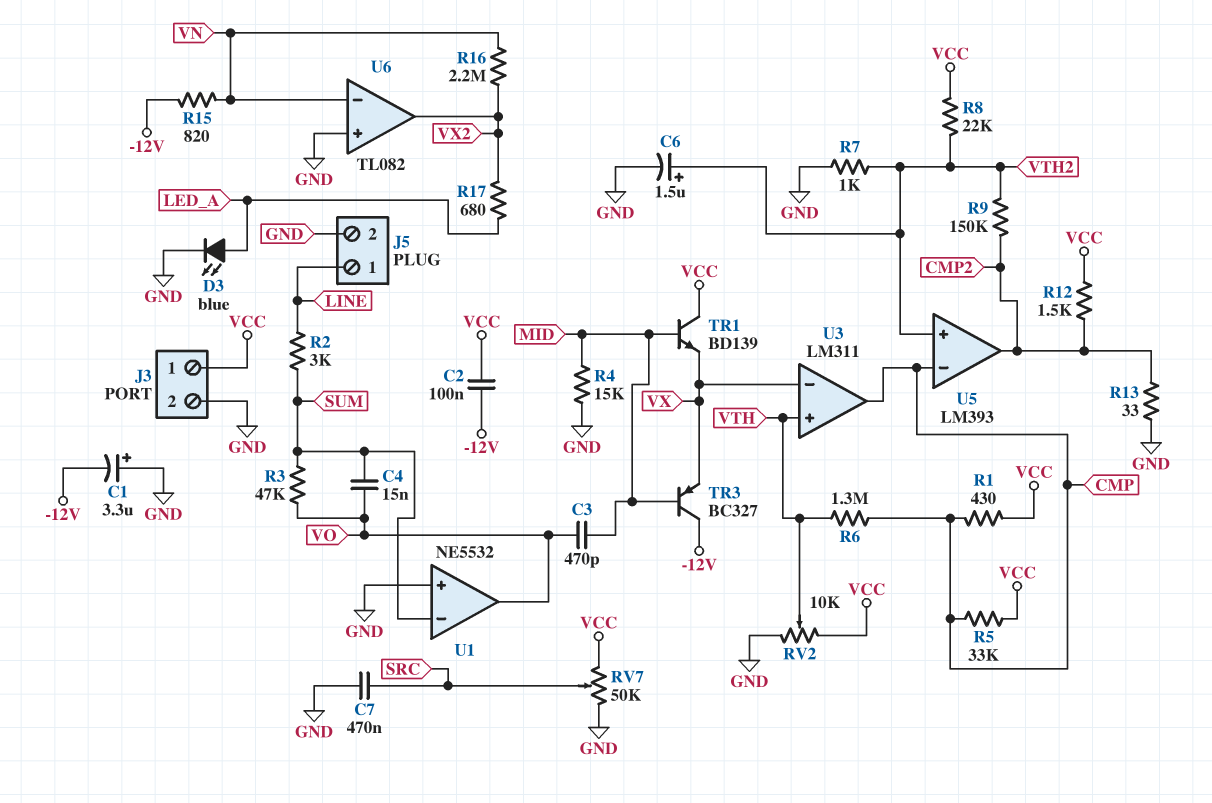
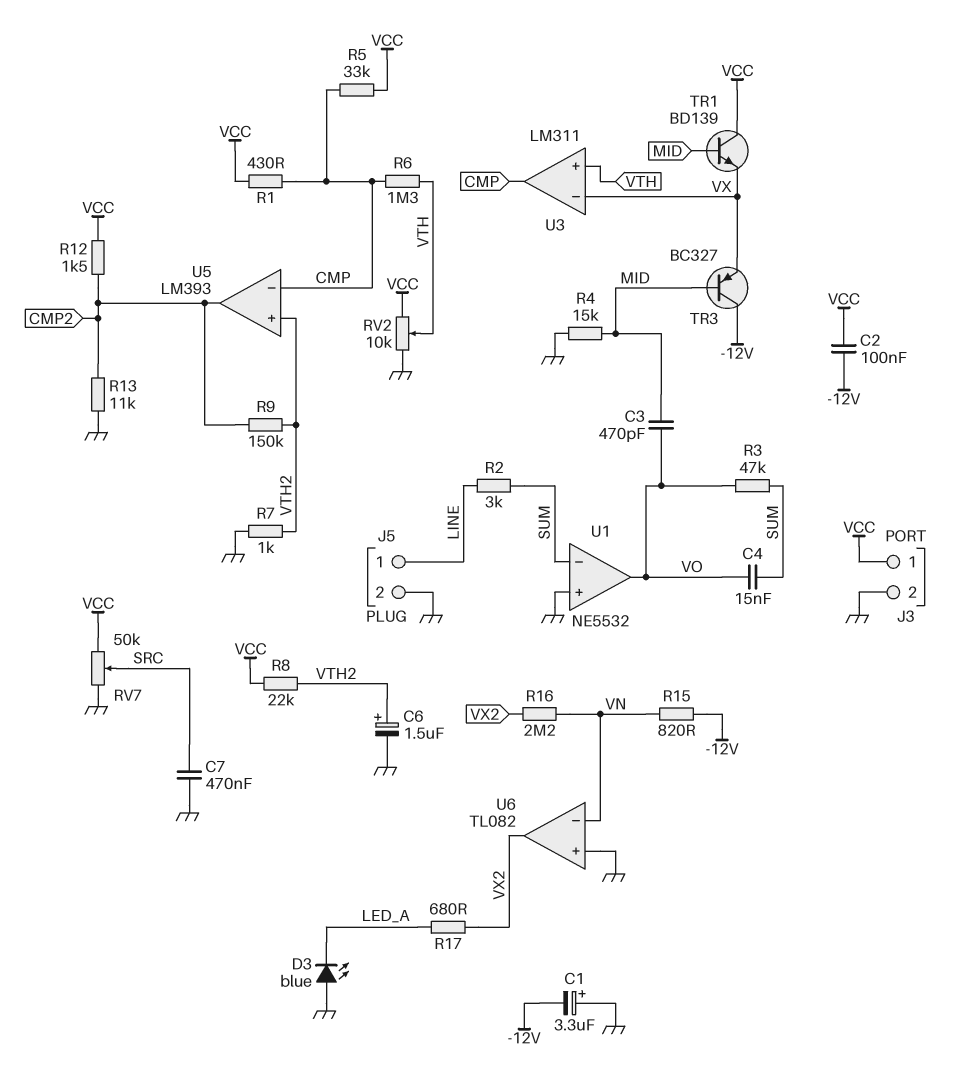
D3: LED blue (A LED_A, K GND) -> LED blue (A GND, K LED_A)
R13: 33 (CMP2, GND) -> 11k (CMP2, GND)

